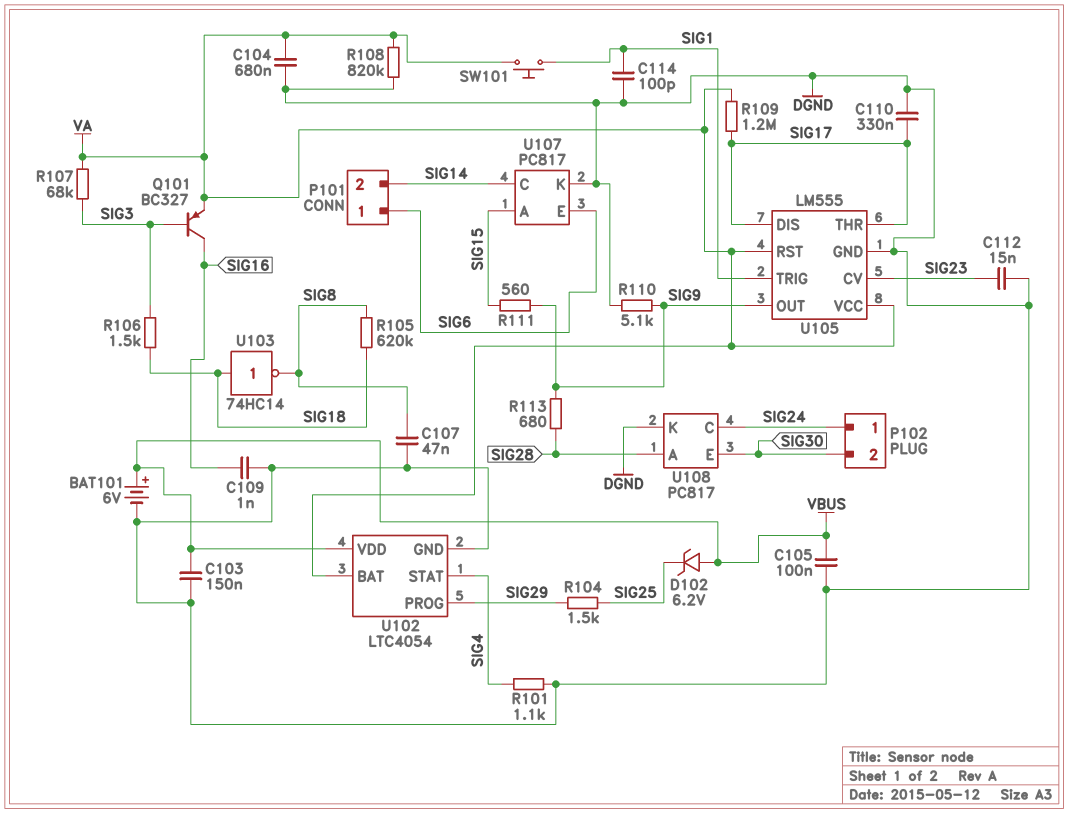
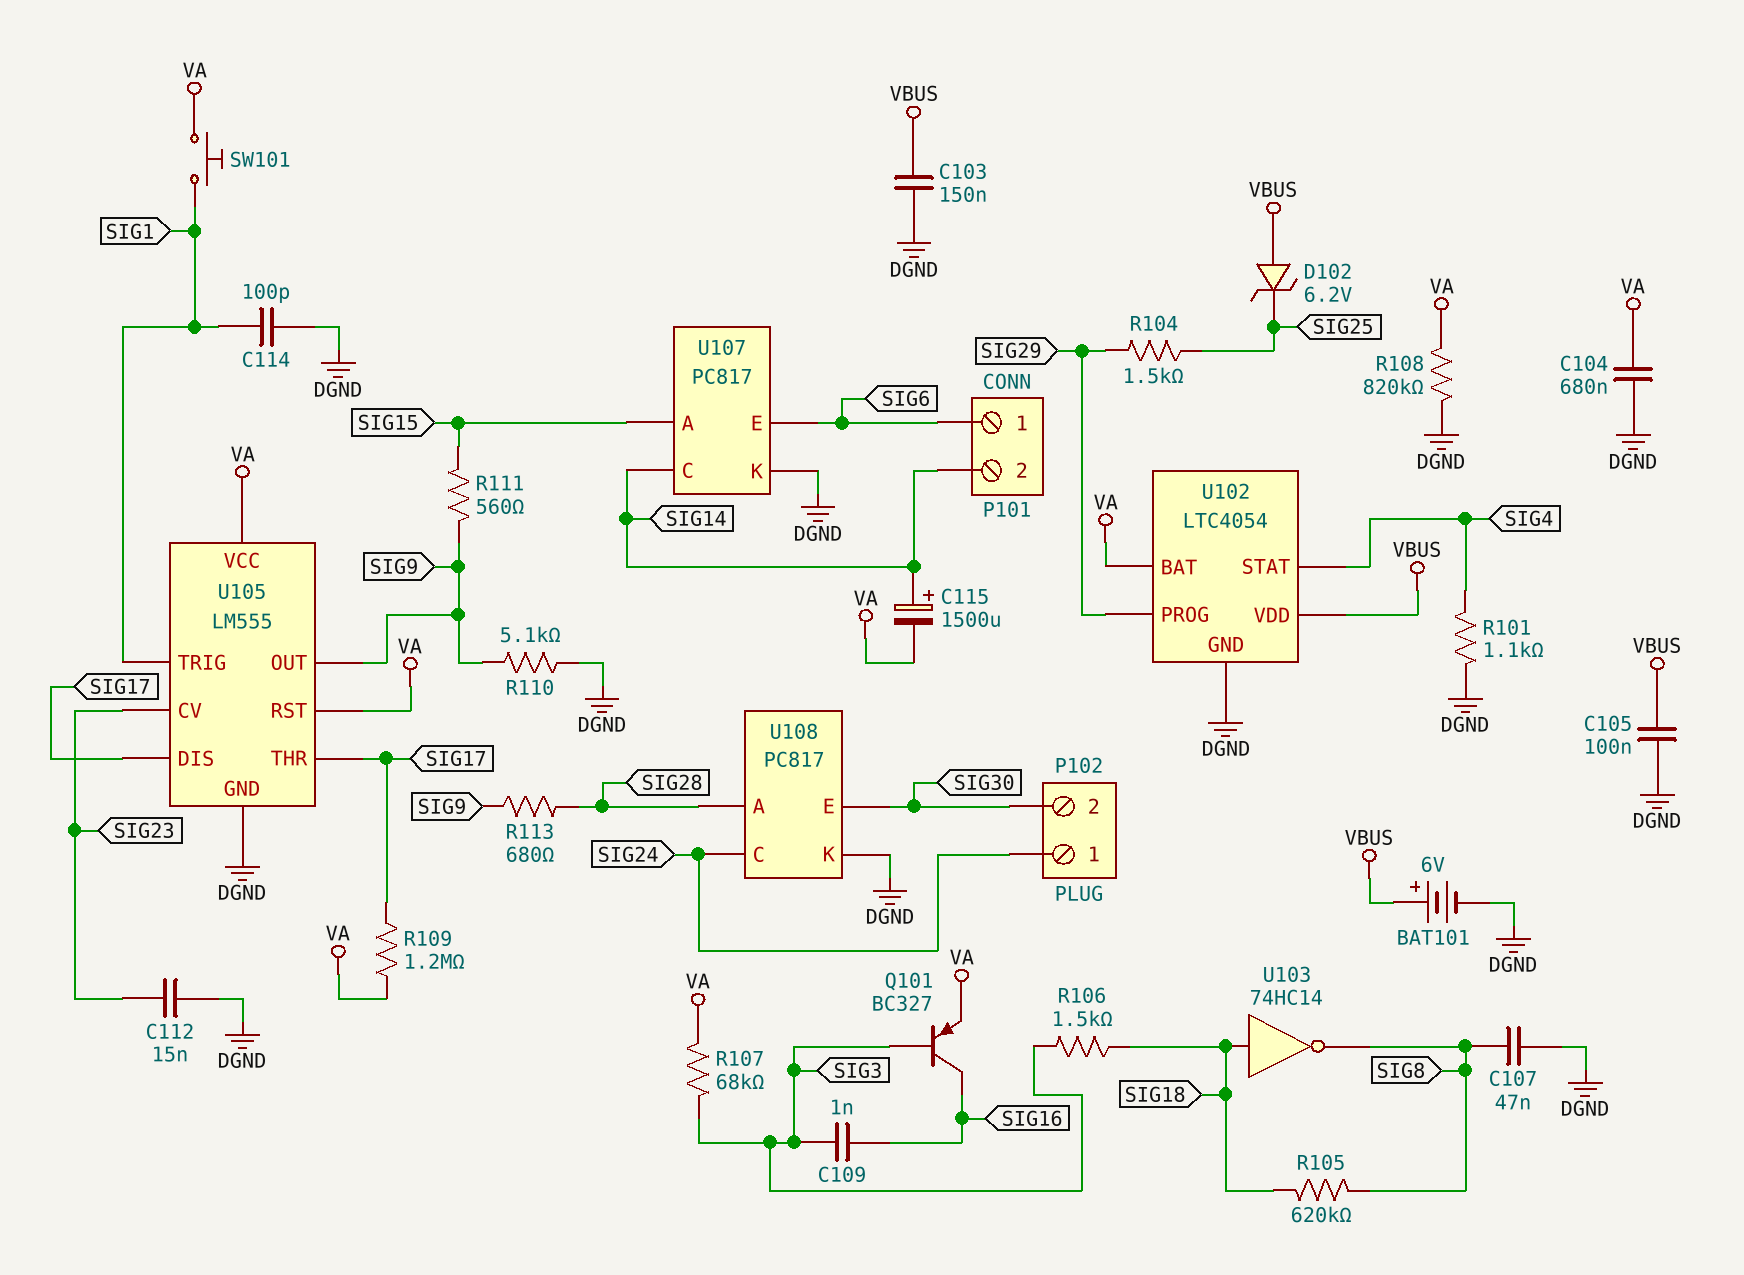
C109: 1nF (DGND, SIG16) -> 1nF (SIG3, SIG16)
C110: 330nF (DGND, SIG17) -> none
C115: none -> 1500uF (plus SIG14, minus VA)

